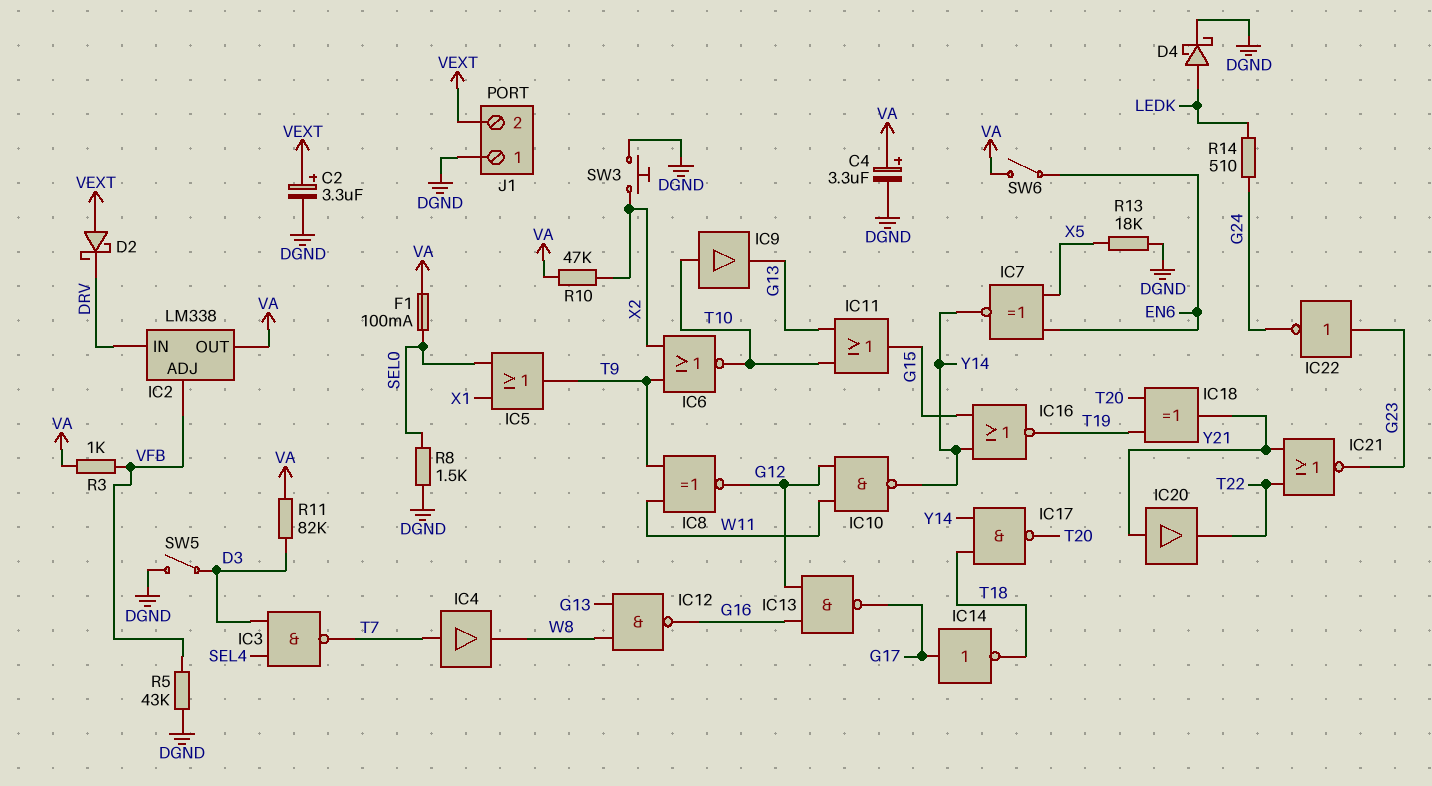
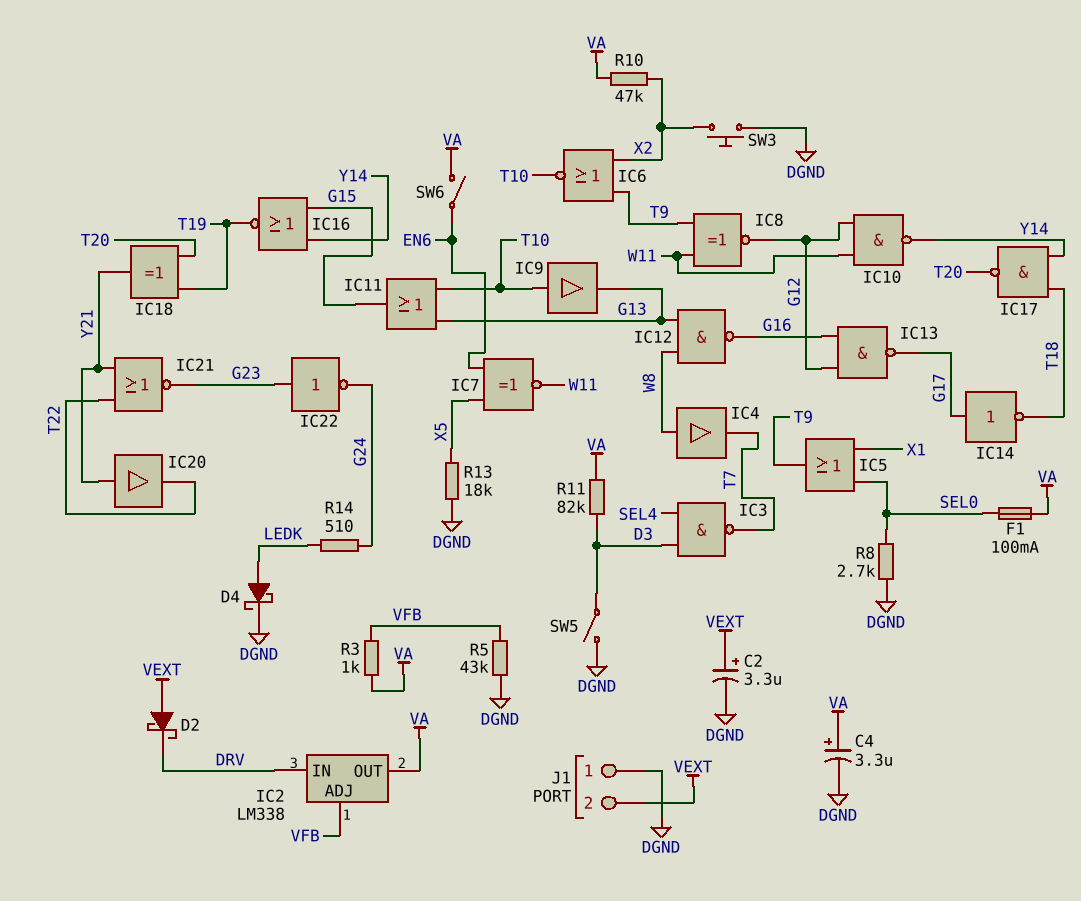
IC4: buffer (in T7, out W8) -> buffer (in W8, out T7)
IC7: XNOR (in EN6, in X5, out Y14) -> XNOR (in EN6, in X5, out W11)
R8: 1.5k (DGND, SEL0) -> 2.7k (DGND, SEL0)

